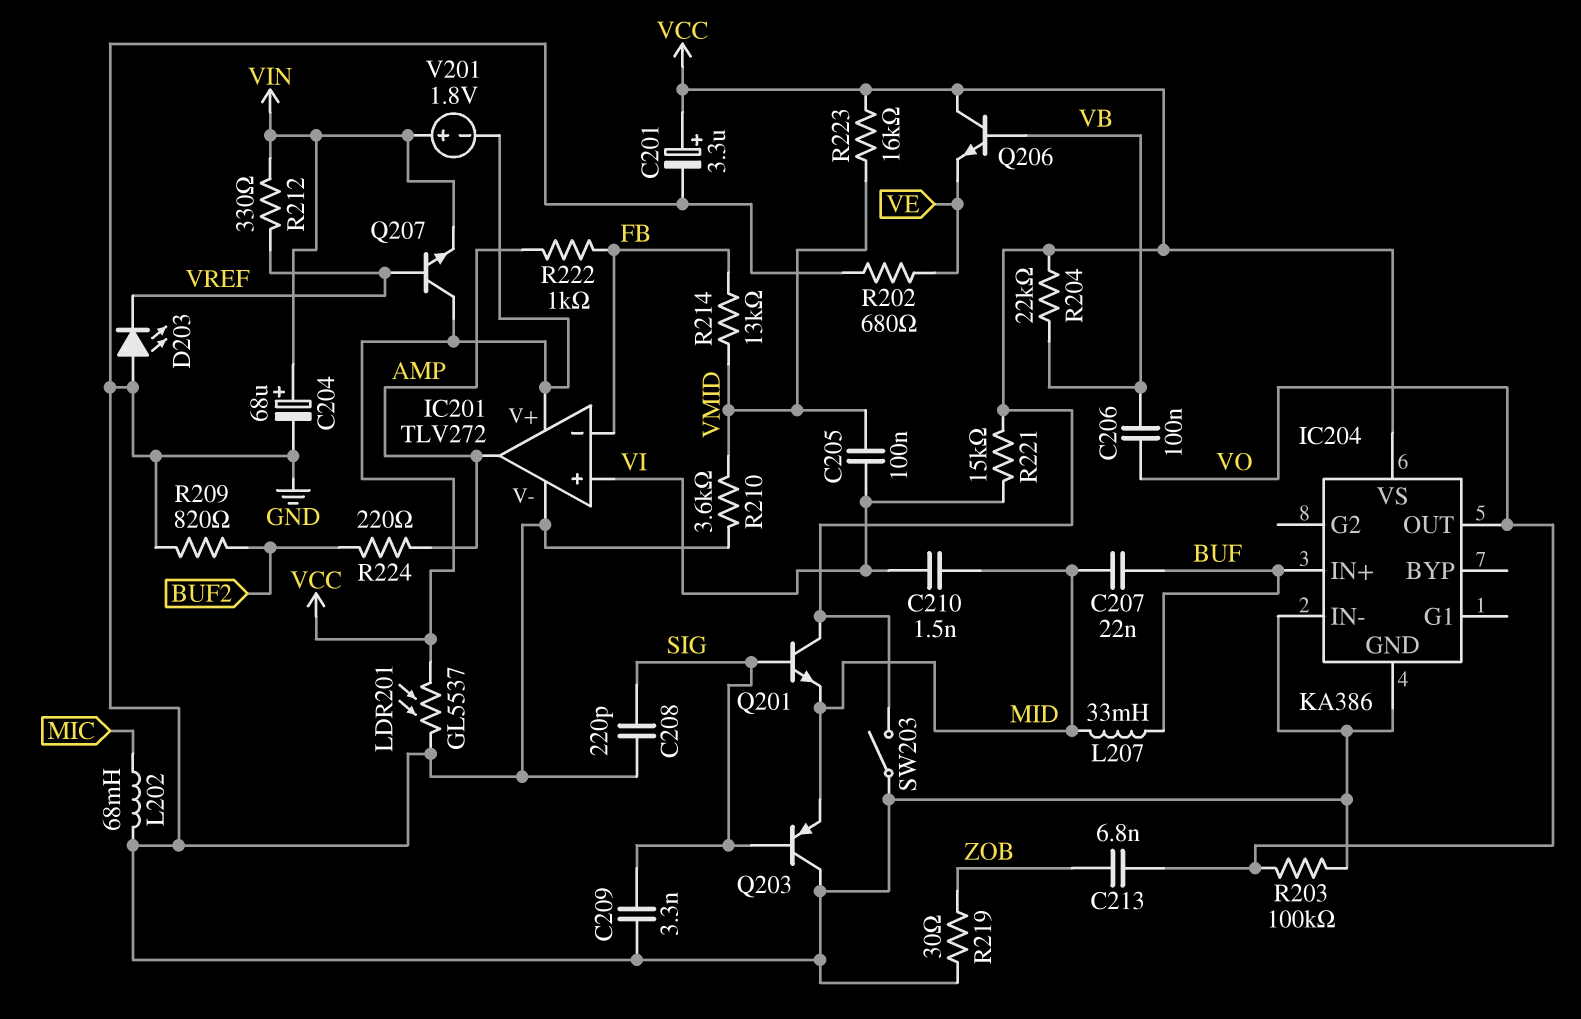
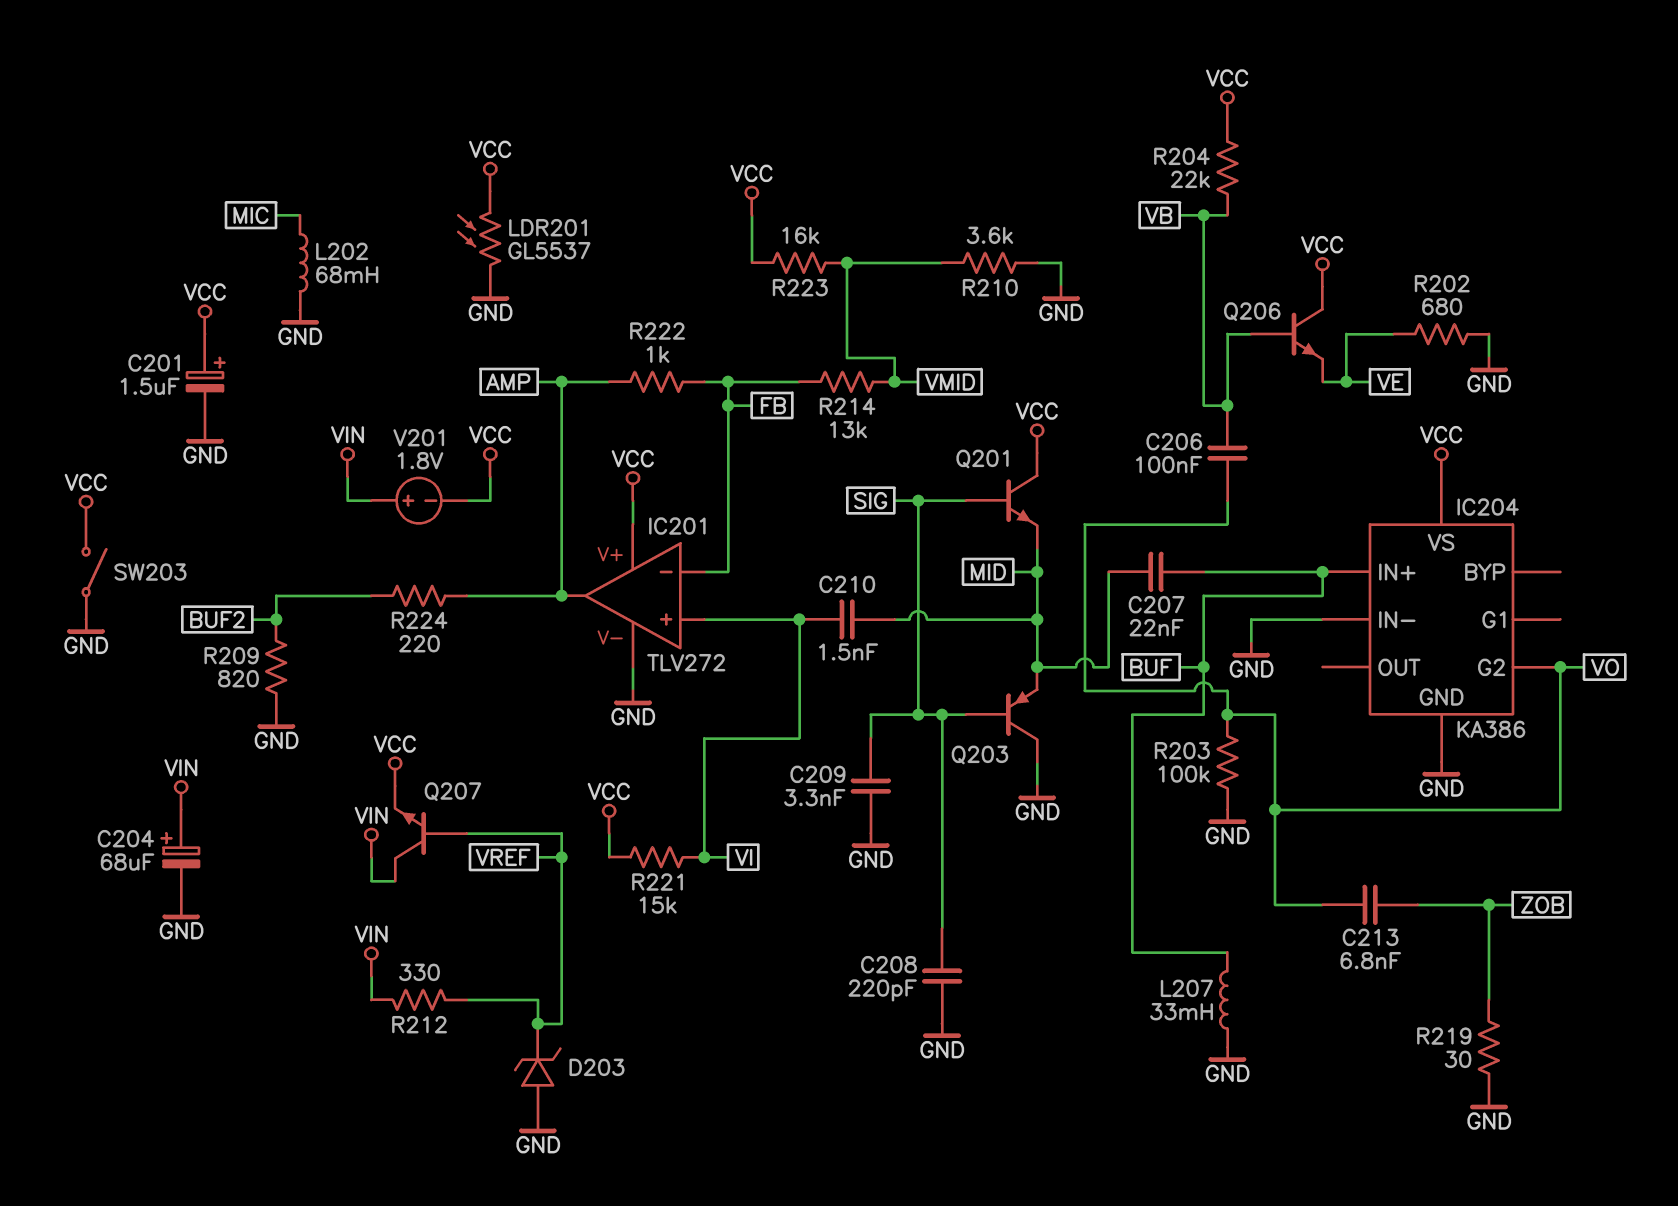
C201: 3.3uF (plus VCC, minus GND) -> 1.5uF (plus VCC, minus GND)
C205: 100nF (VI, VMID) -> none
D203: LED (A GND, K VREF) -> zener (A GND, K VREF)
IC204 pin G2: none -> VO
IC204 pin OUT: VO -> none
L207: 33mH (BUF, MID) -> 33mH (BUF, GND)
Q207: NPN (B VREF, C VCC, E VIN) -> NPN (B VREF, C VIN, E VCC)

